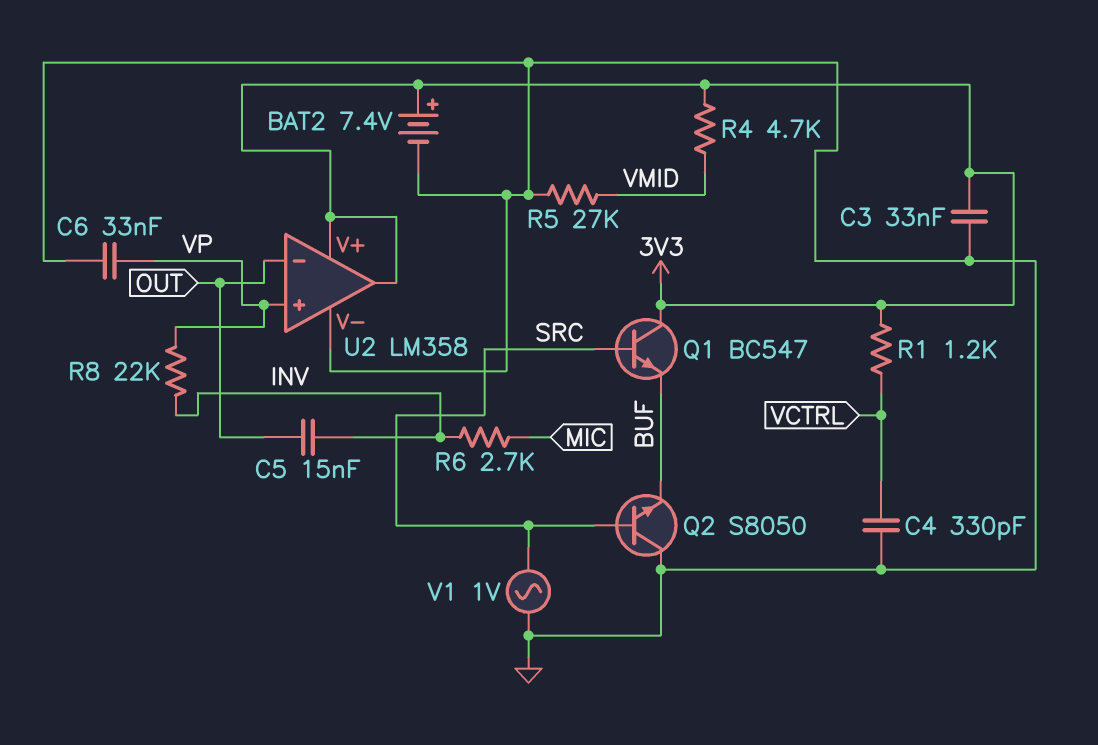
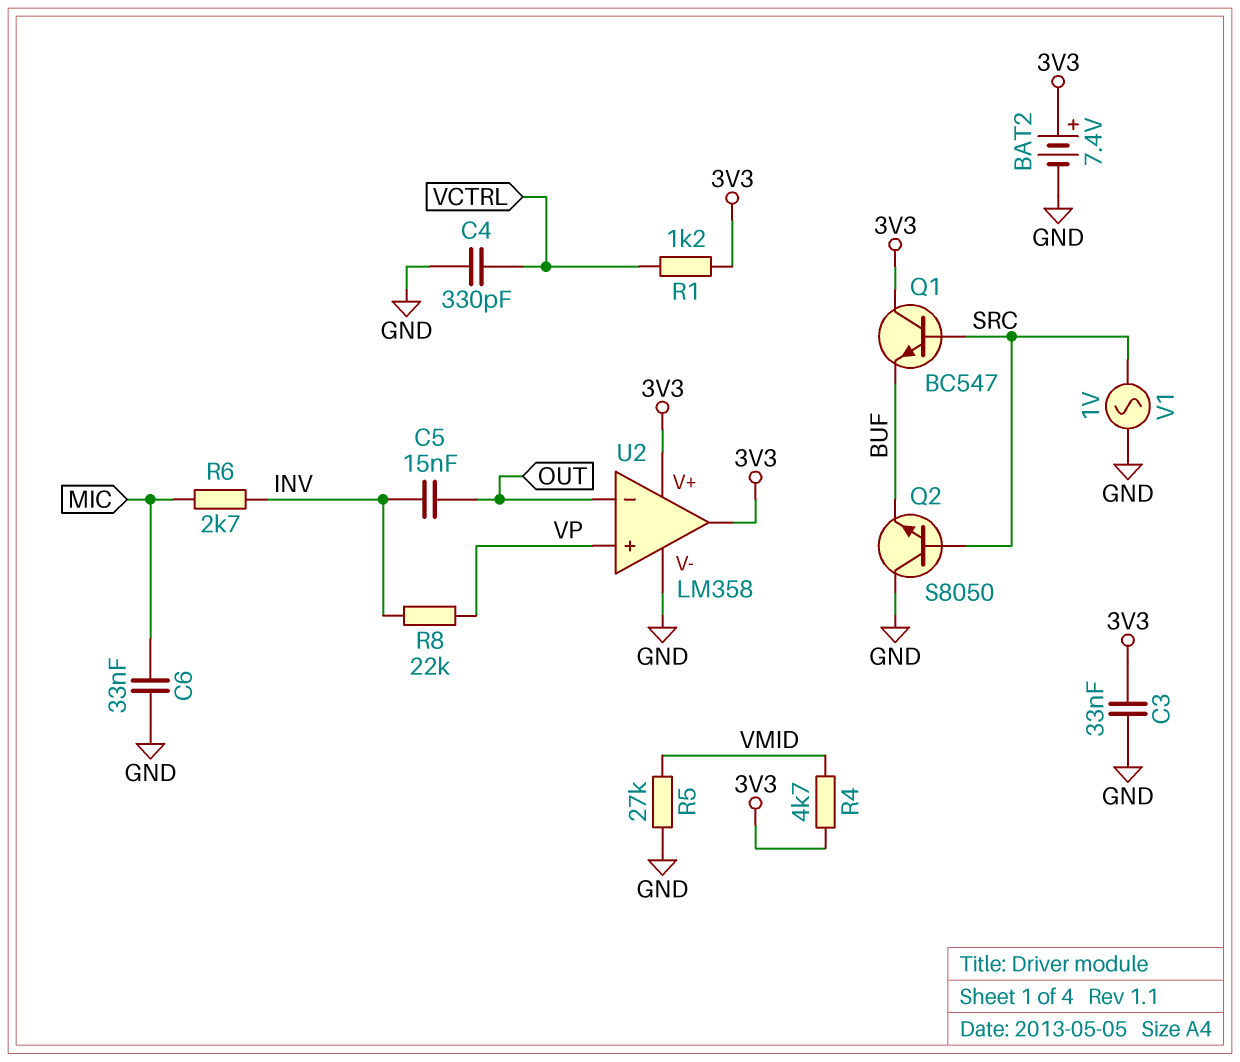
C6: 33nF (GND, VP) -> 33nF (GND, MIC)

